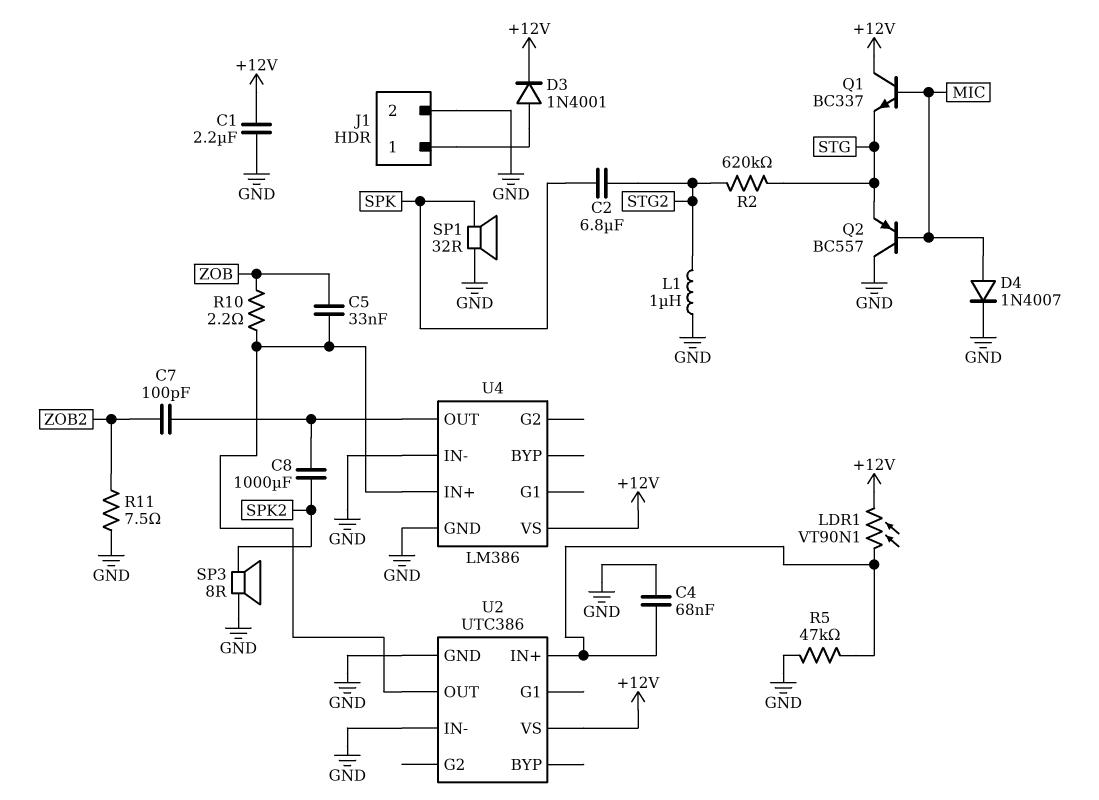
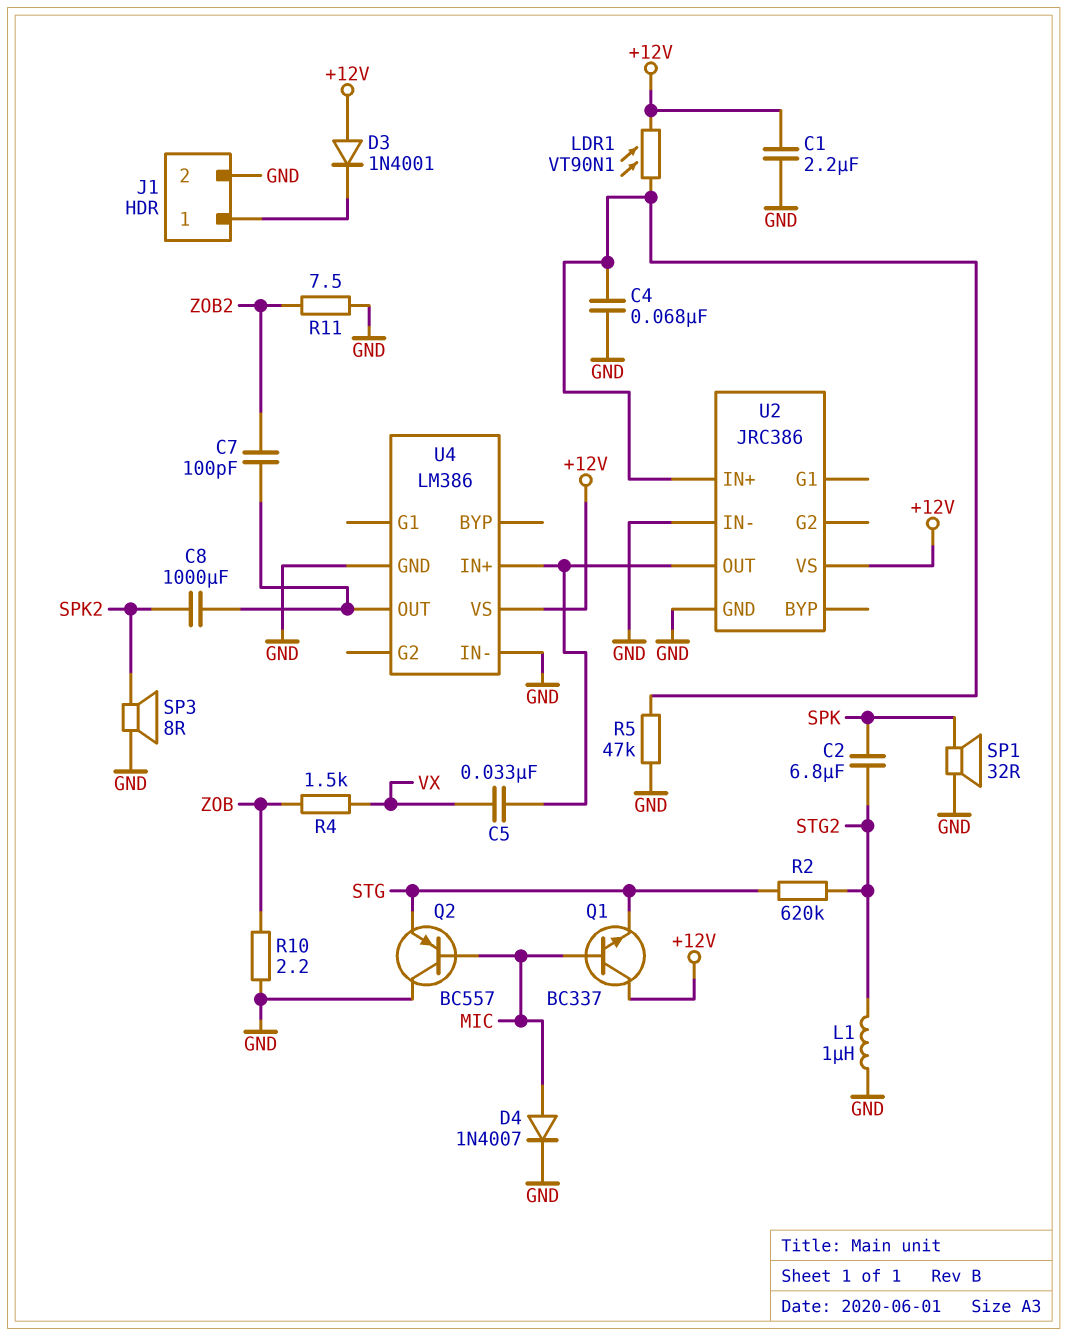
C5: 33nF (U2/OUT, ZOB) -> 33nF (U2/OUT, VX)
D3: diode 1N4001 (A J1/1, K +12V) -> diode 1N4001 (A +12V, K J1/1)
R4: none -> 1.5k (VX, ZOB)
R10: 2.2 (U2/OUT, ZOB) -> 2.2 (GND, ZOB)
U2: UTC386 -> JRC386

